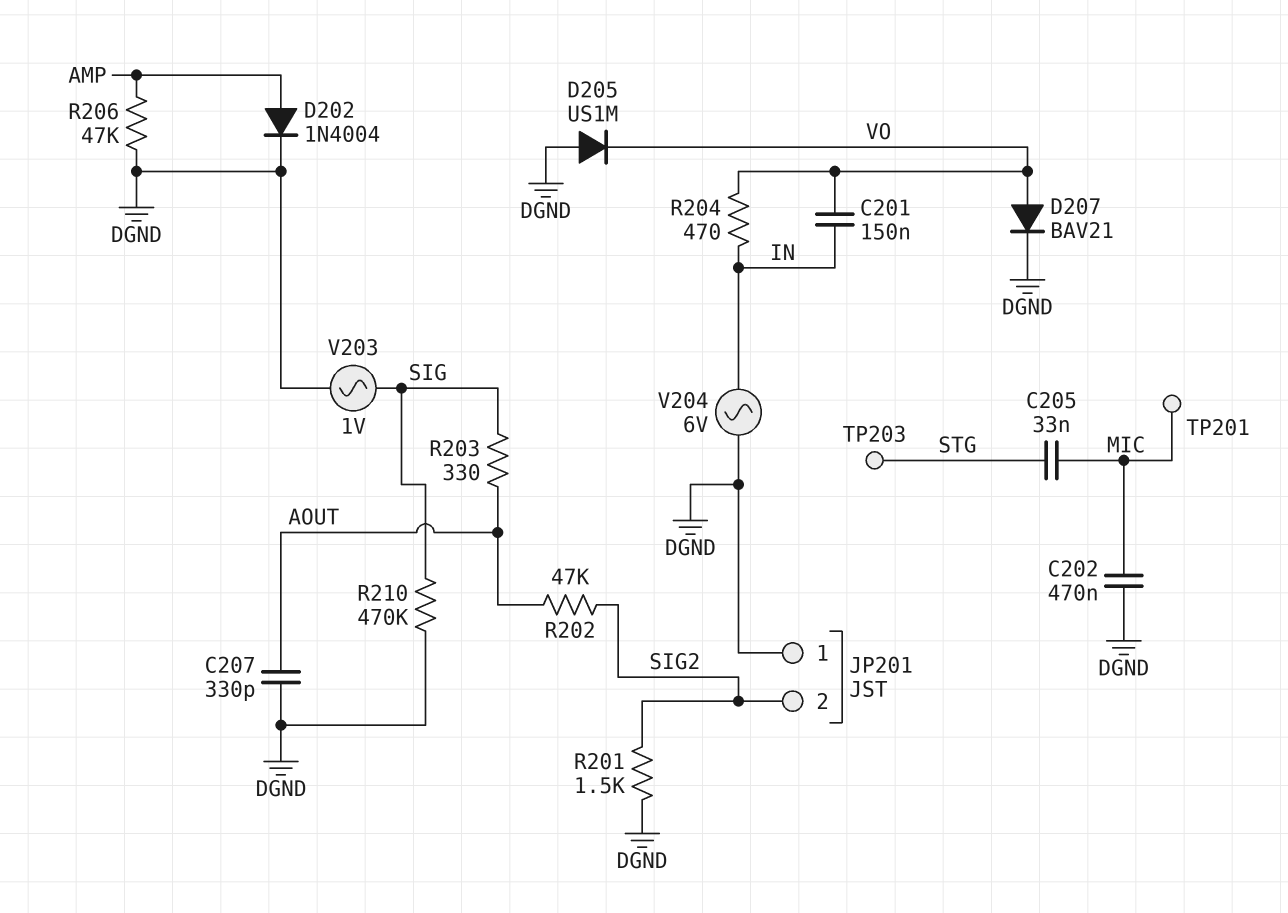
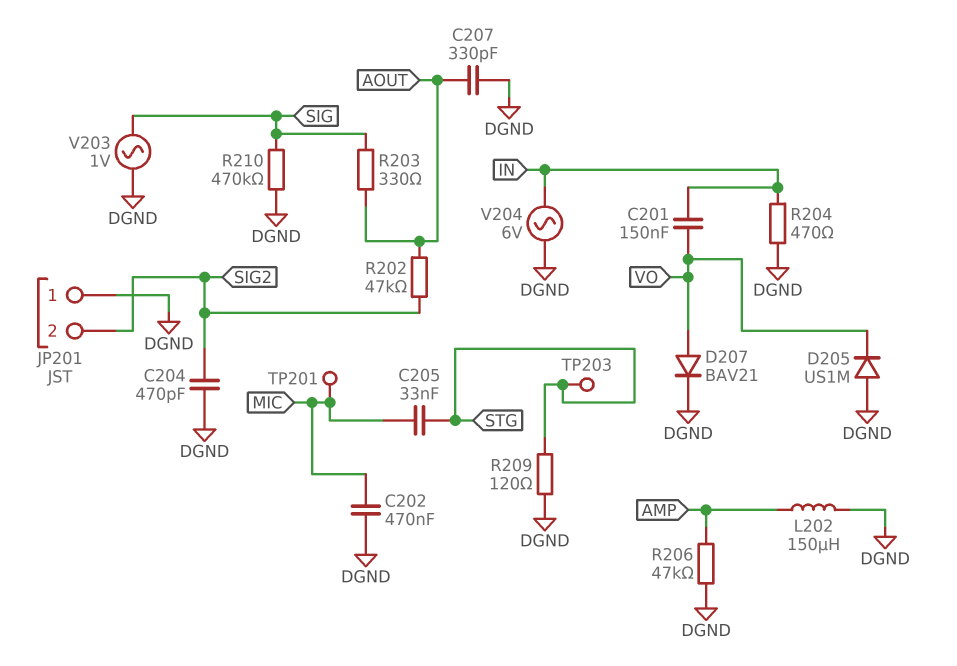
C204: none -> 470pF (DGND, SIG2)
D202: diode 1N4004 (A AMP, K DGND) -> none
L202: none -> 150uH (AMP, DGND)
R201: 1.5k (DGND, SIG2) -> none
R204: 470 (IN, VO) -> 470 (DGND, IN)
R209: none -> 120 (DGND, STG)

